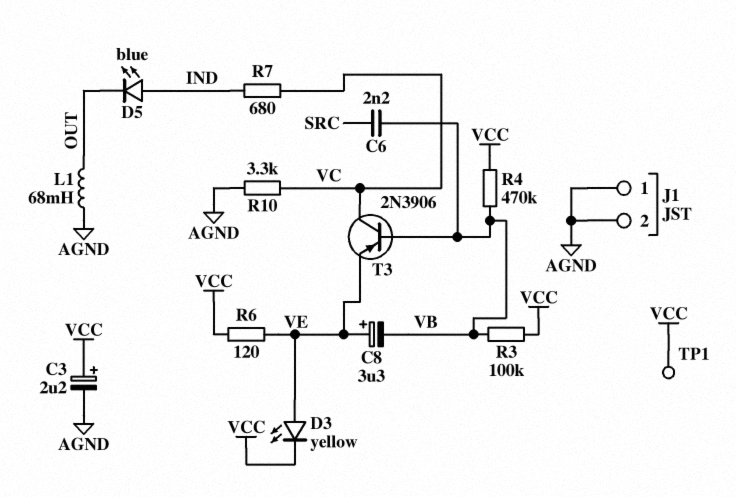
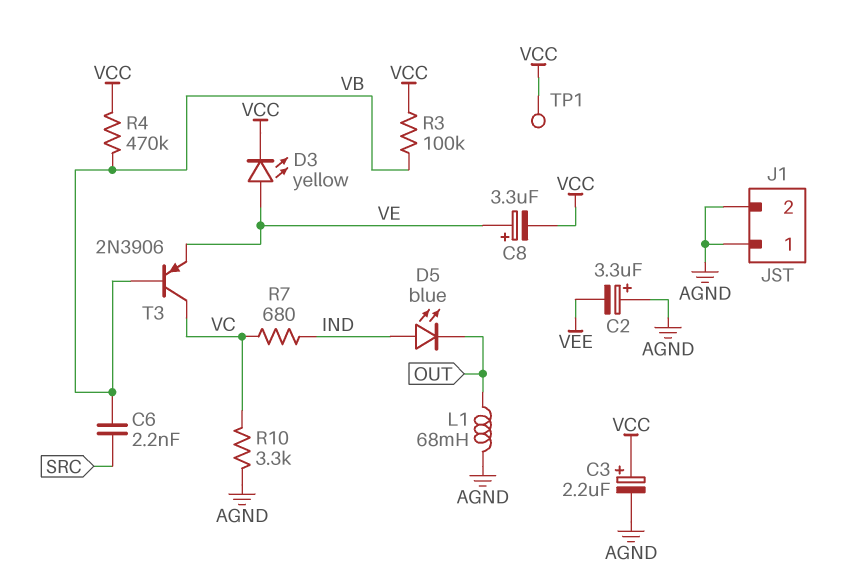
C2: none -> 3.3uF (plus AGND, minus VEE)
C8: 3.3uF (plus VE, minus VB) -> 3.3uF (plus VE, minus VCC)
R6: 120 (VCC, VE) -> none

